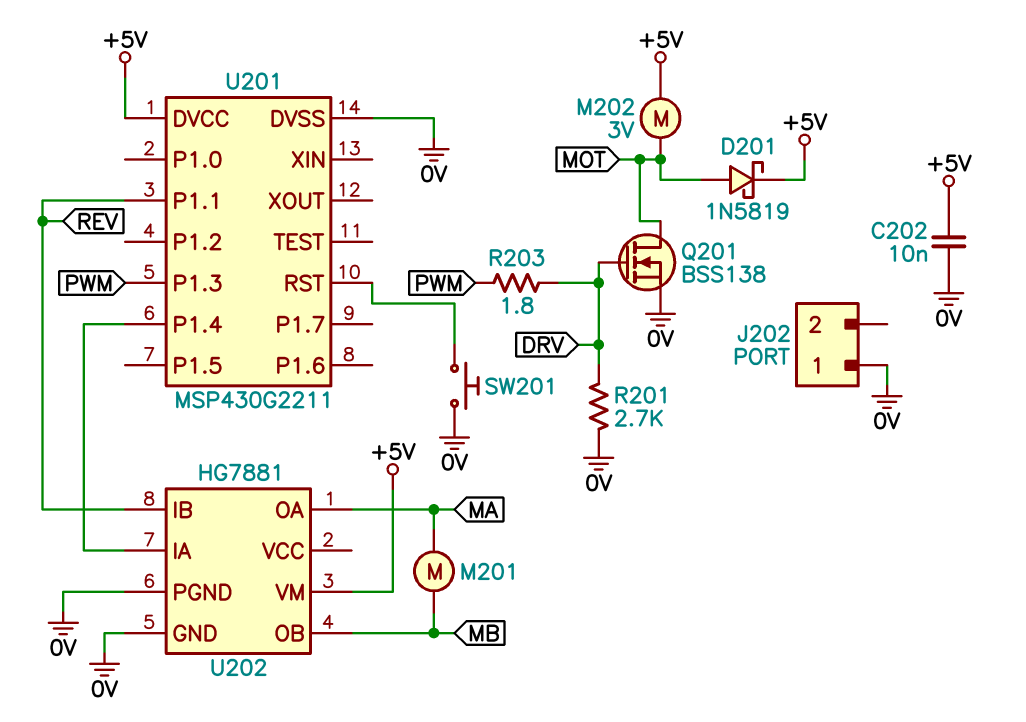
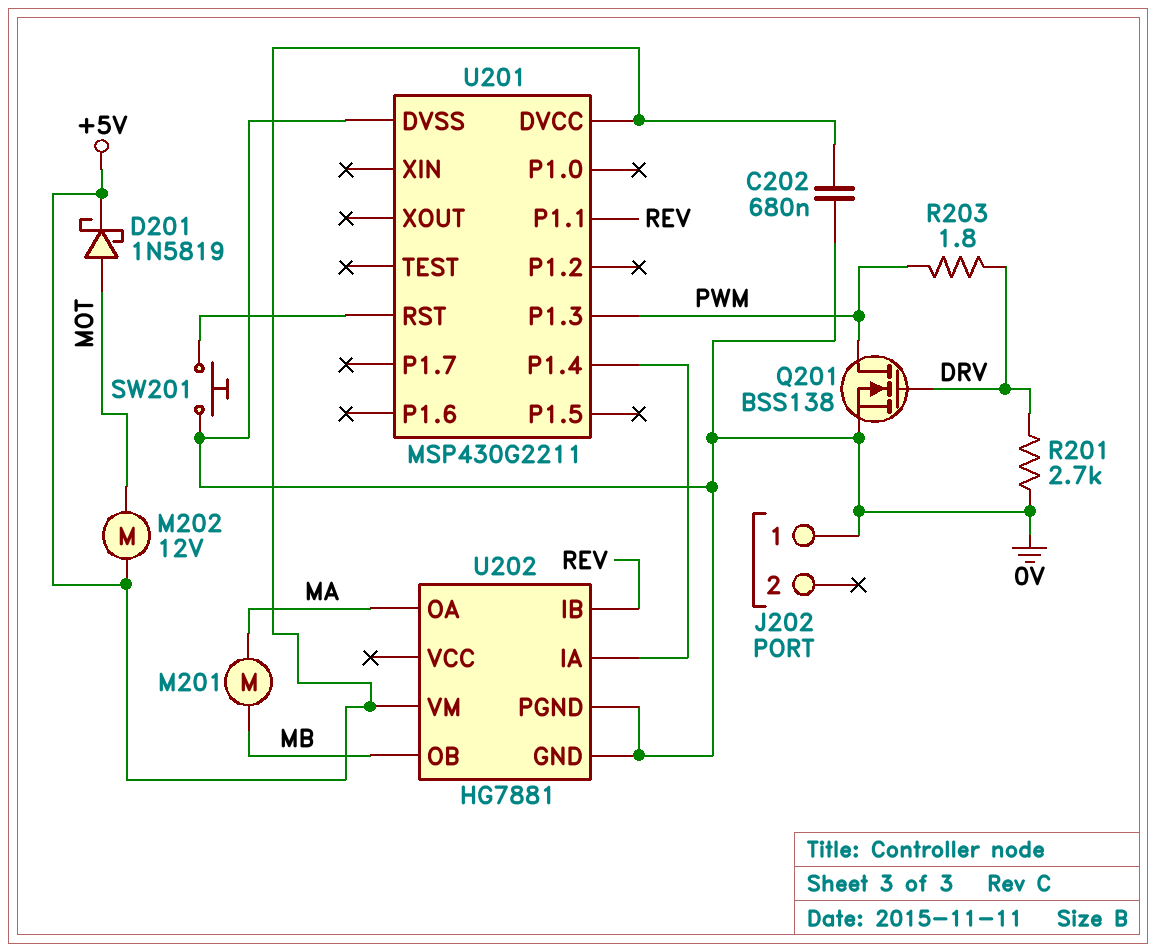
C202: 10nF (+5V, 0V) -> 680nF (+5V, 0V)
M202: motor 3V (+5V, MOT) -> motor 12V (+5V, MOT)
Q201: NMOS BSS138 (G DRV, D MOT, S 0V) -> NMOS BSS138 (G DRV, D PWM, S 0V)

